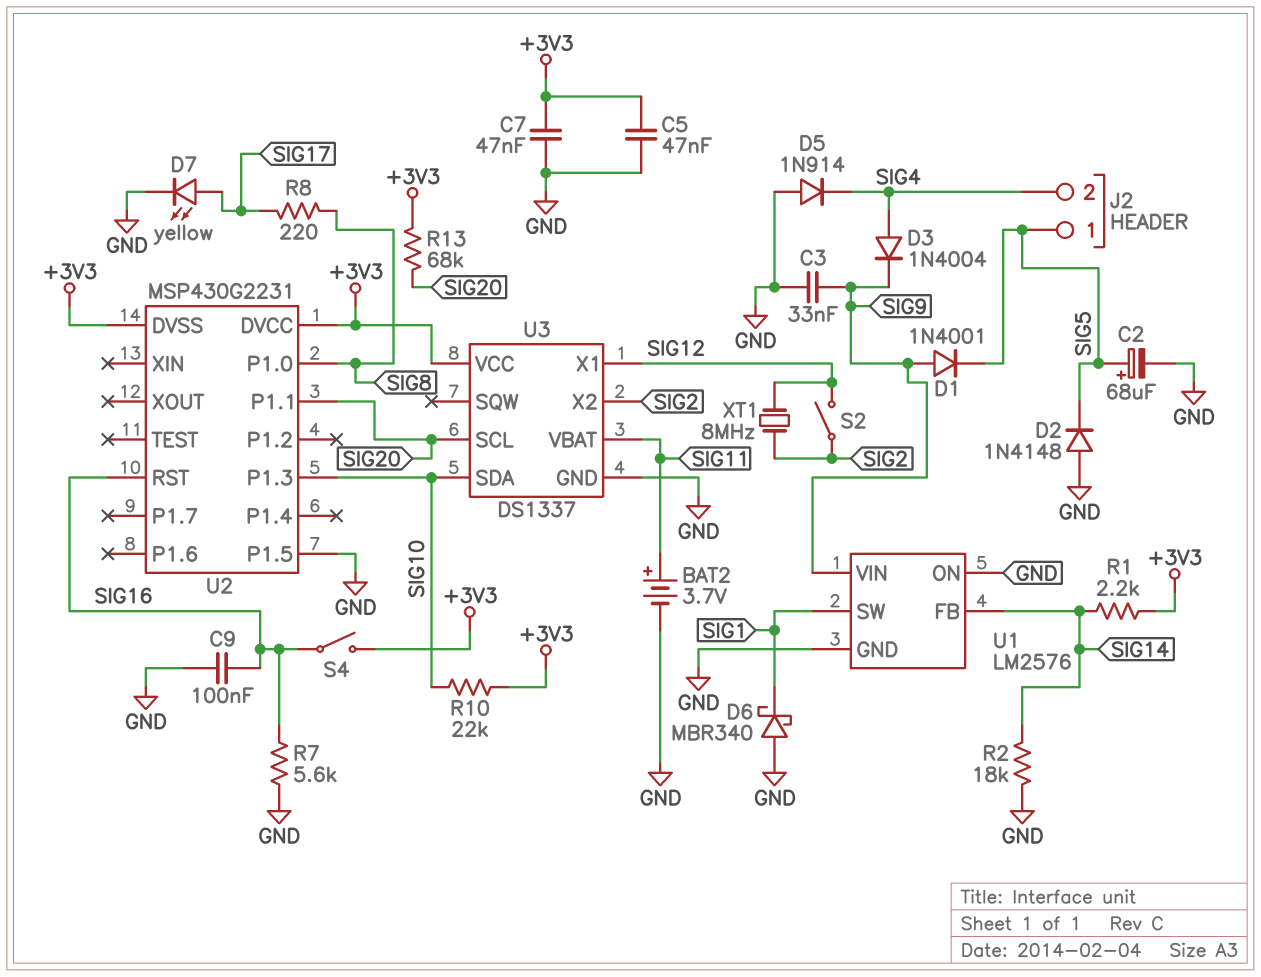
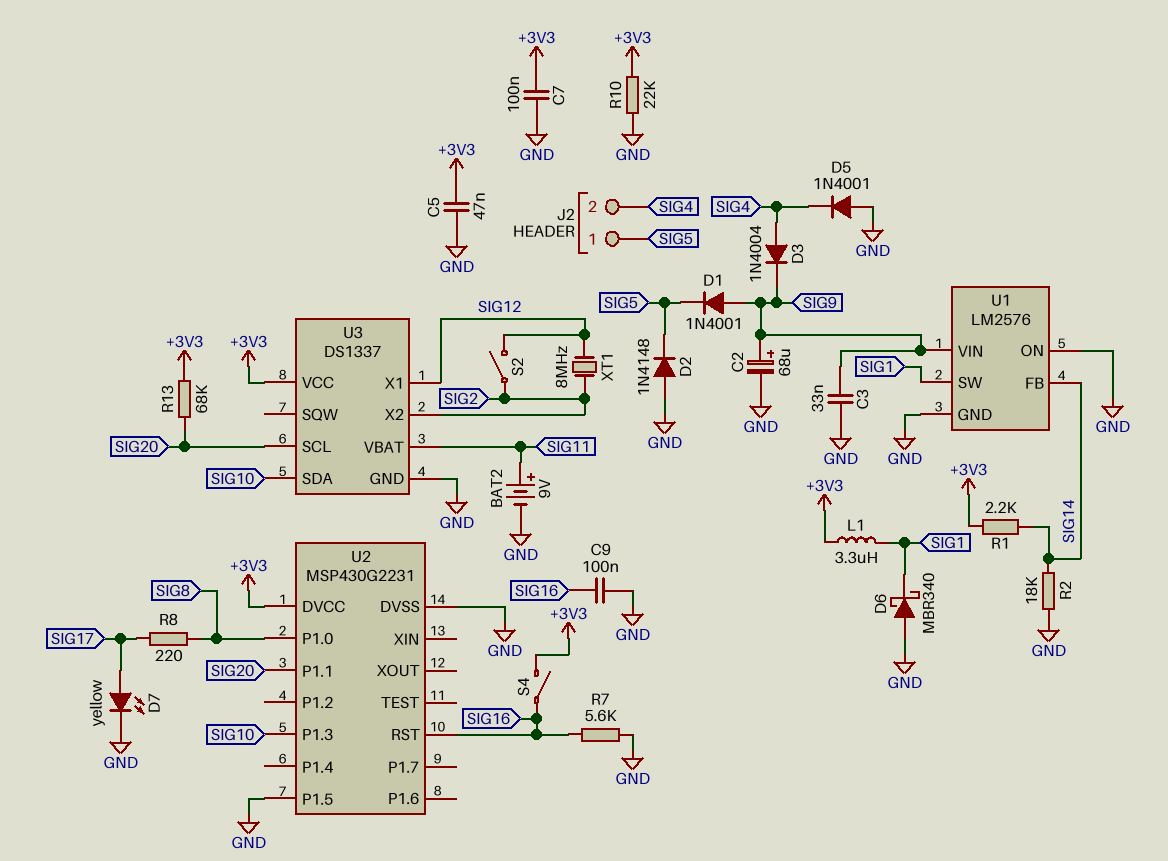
BAT2: 3.7V (plus SIG11, minus GND) -> 9V (plus SIG11, minus GND)
C2: 68uF (plus SIG5, minus GND) -> 68uF (plus SIG9, minus GND)
C7: 47nF (+3V3, GND) -> 100nF (+3V3, GND)
D5: diode 1N914 (A GND, K SIG4) -> diode 1N4001 (A GND, K SIG4)
L1: none -> 3.3uH (+3V3, SIG1)
R10: 22k (+3V3, SIG10) -> 22k (+3V3, GND)
U2 pin DVSS: +3V3 -> GND

